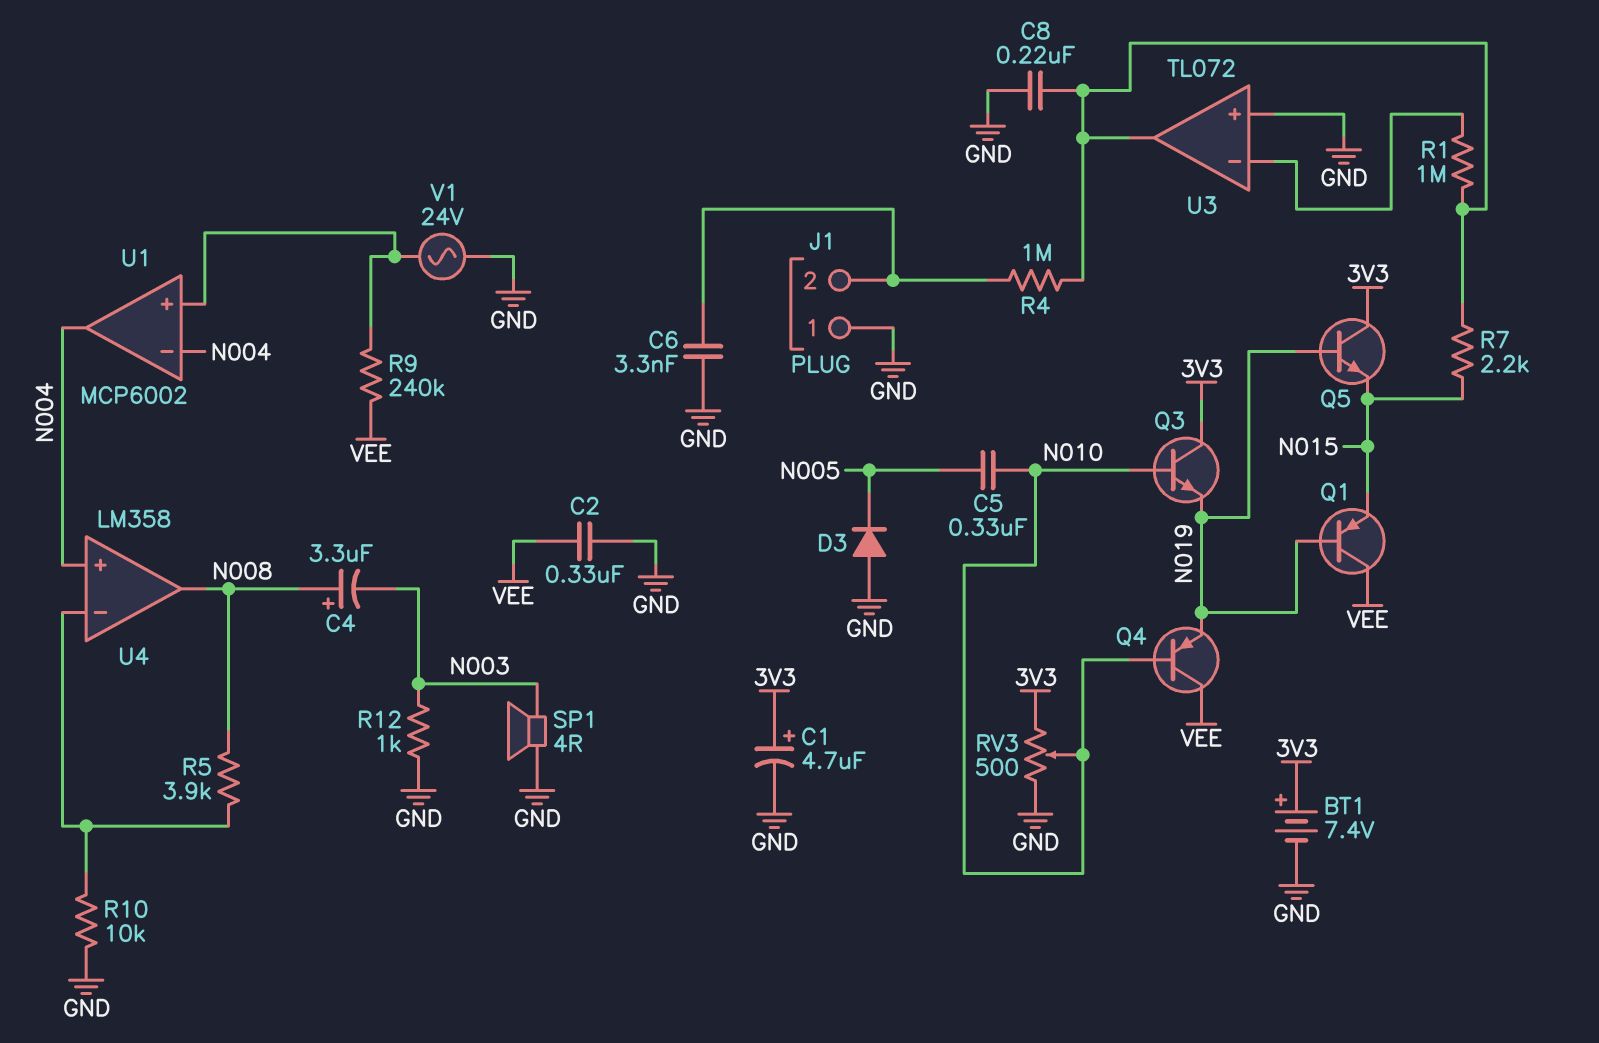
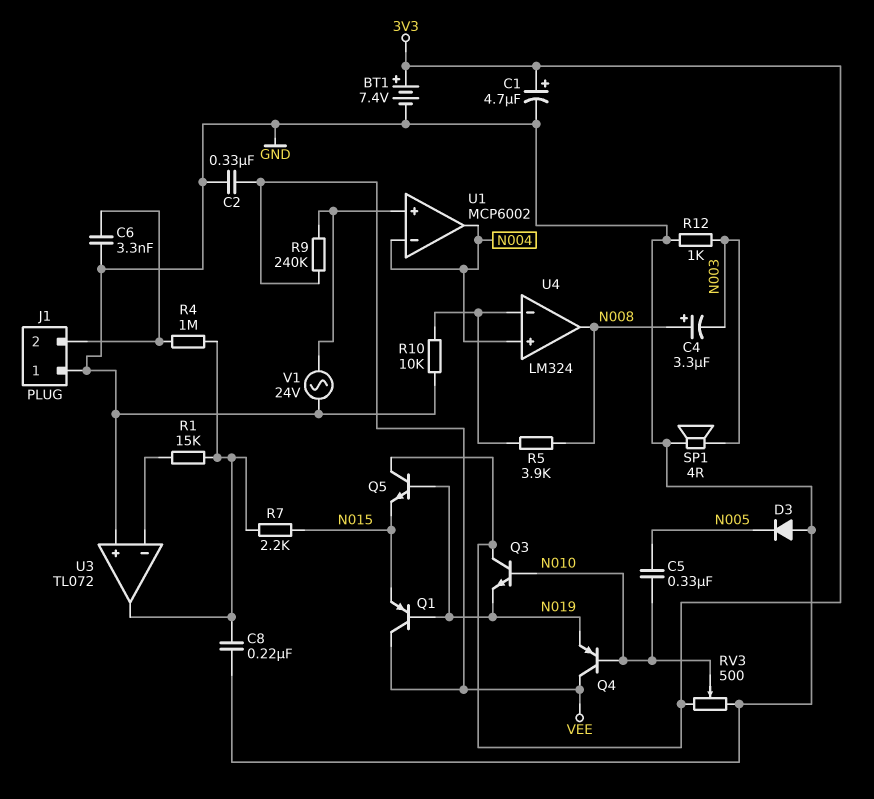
R1: 1M (U3/in-, U3/out) -> 15k (U3/in-, U3/out)
U4: LM358 -> LM324

